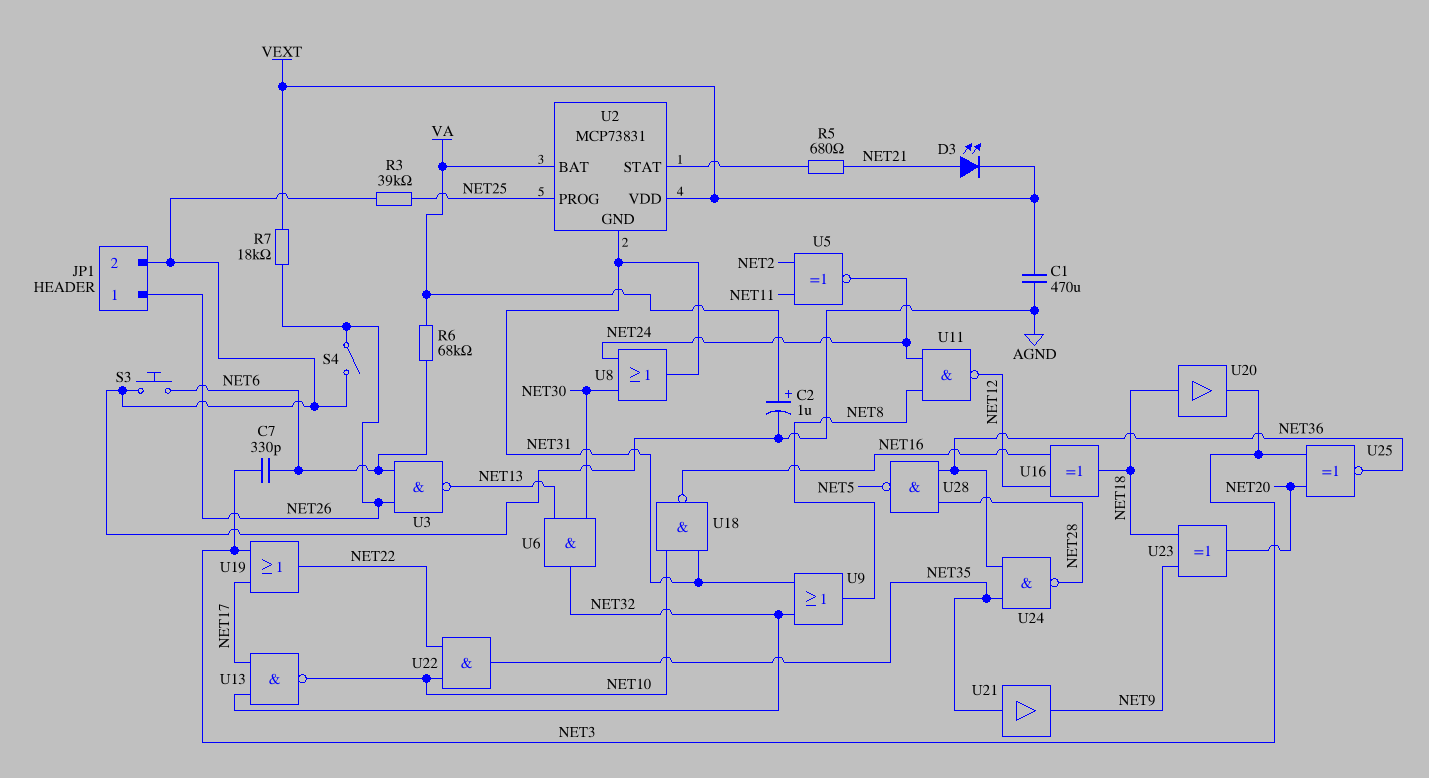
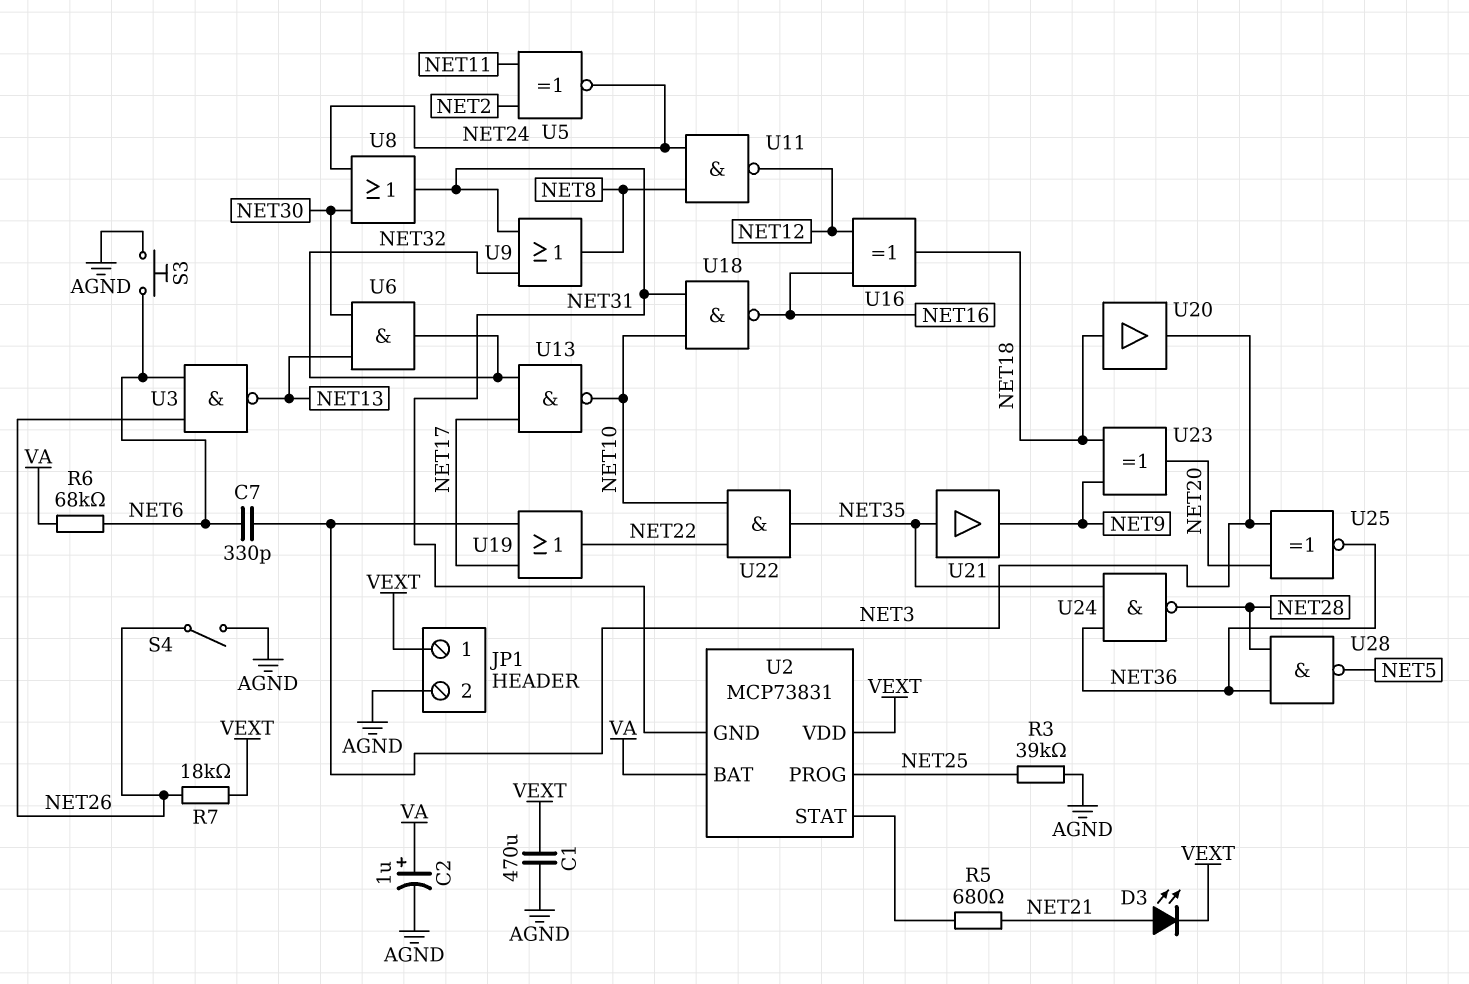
JP1 pin 1: NET26 -> VEXT

